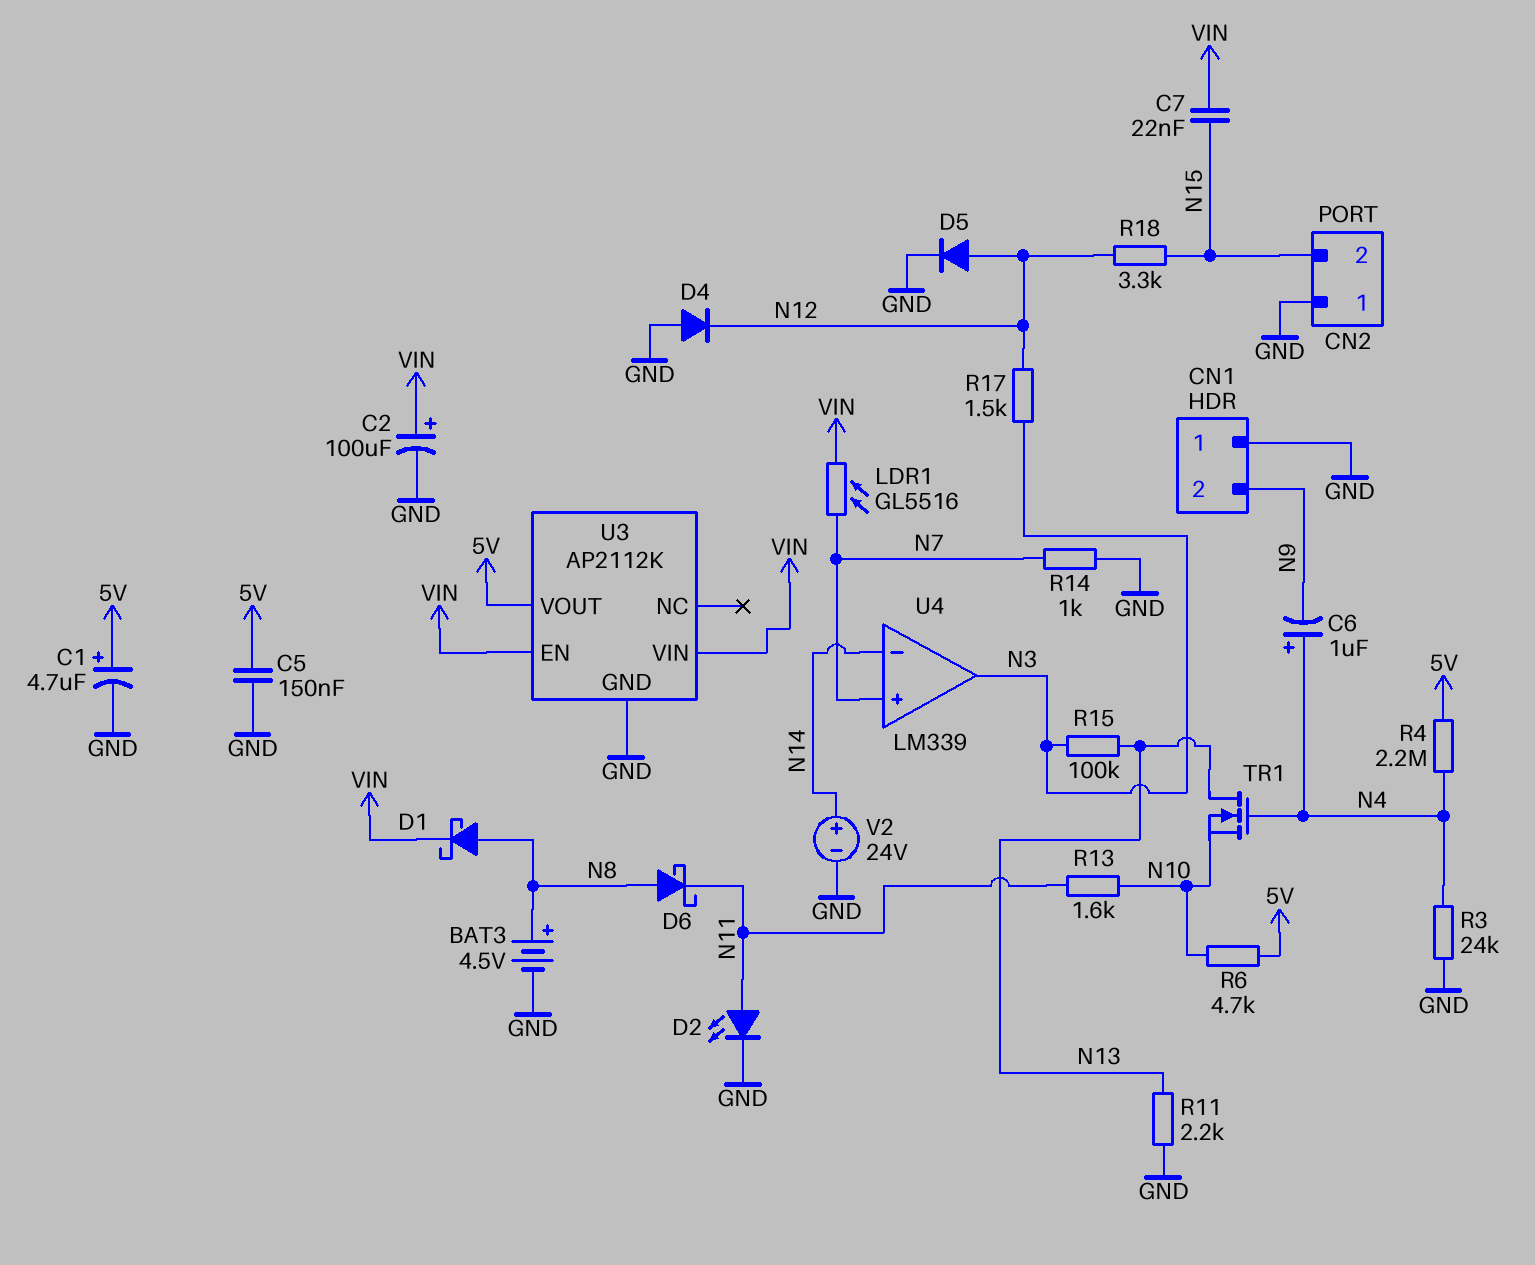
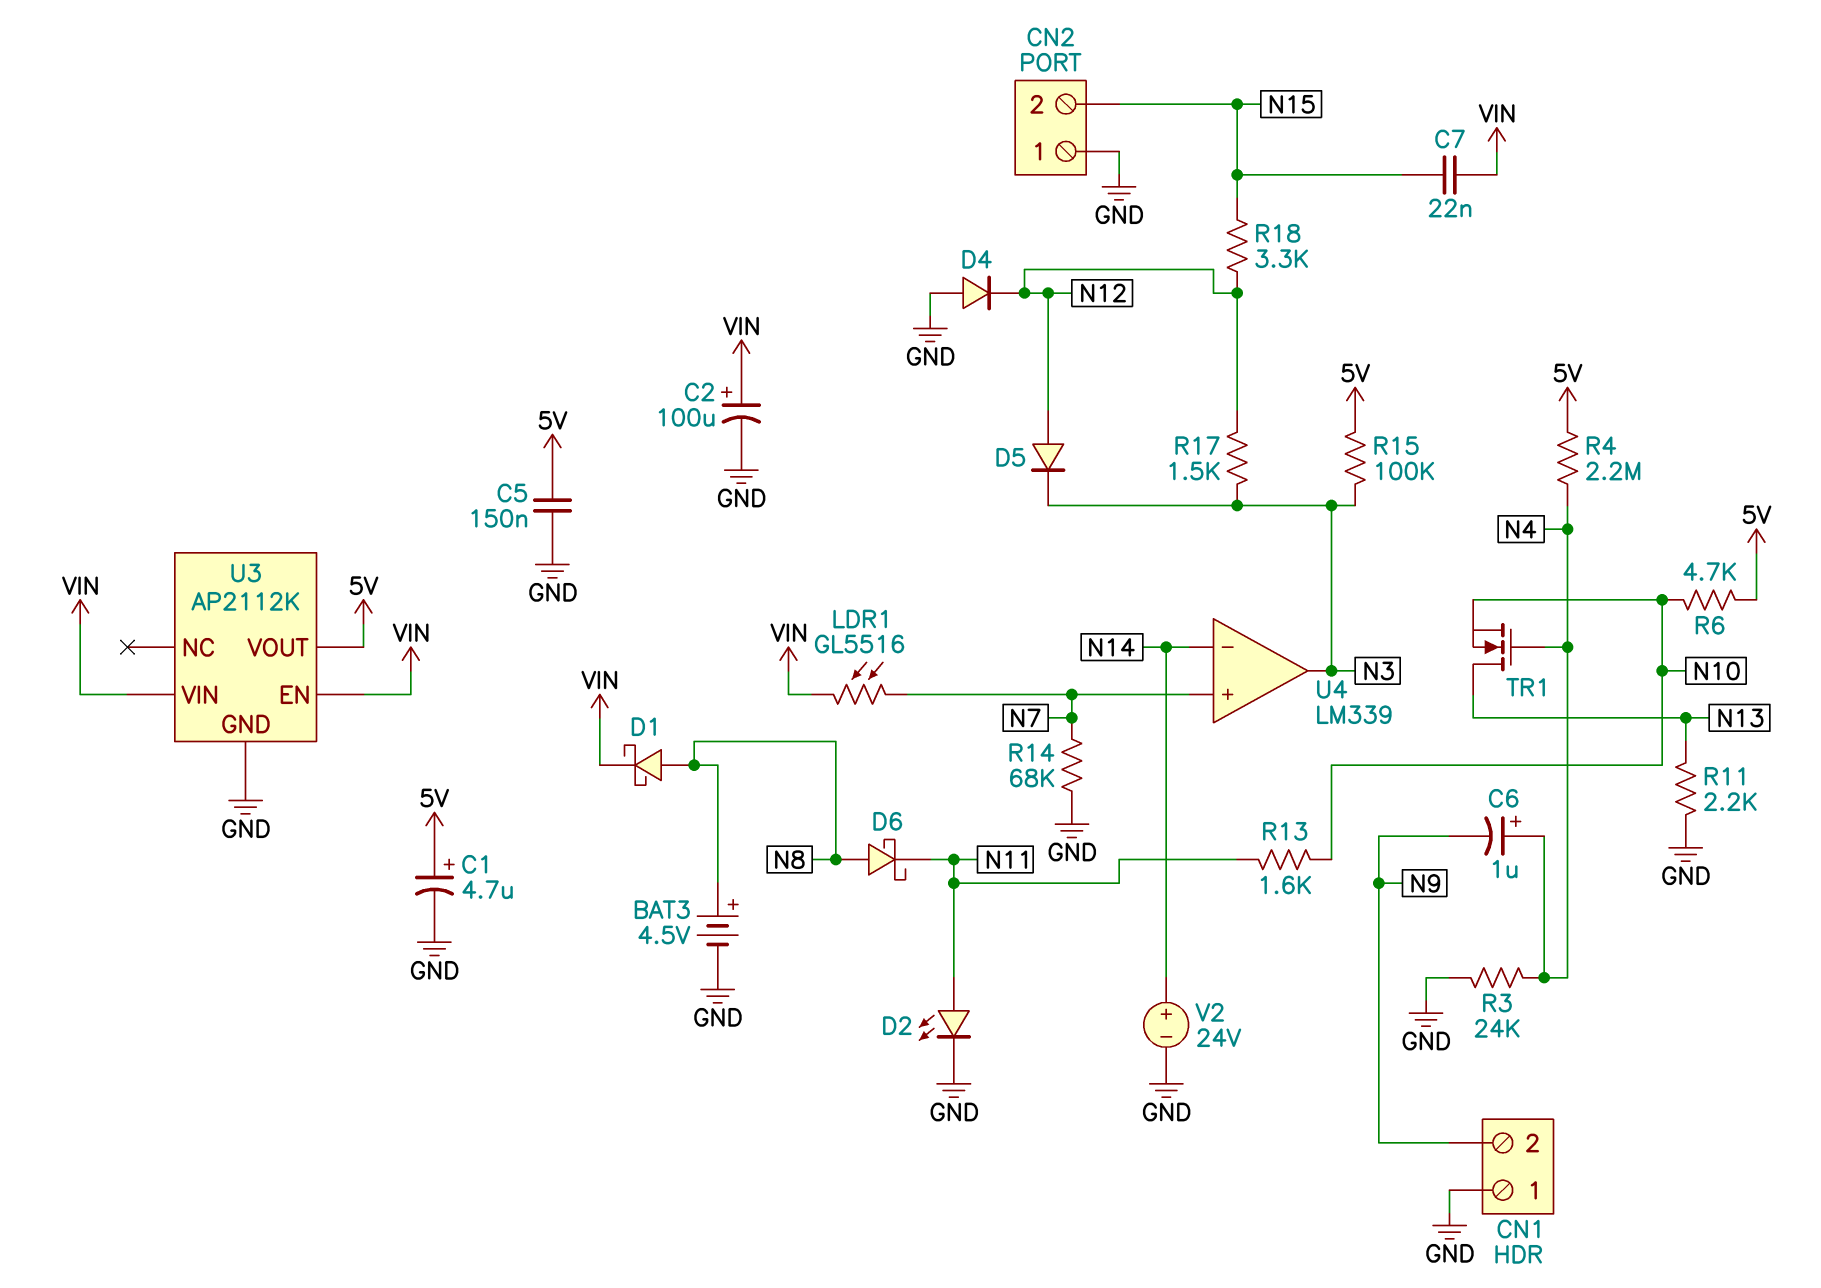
D5: diode (A N12, K GND) -> diode (A N12, K N3)
R14: 1k (GND, N7) -> 68k (GND, N7)
R15: 100k (N3, N13) -> 100k (5V, N3)

